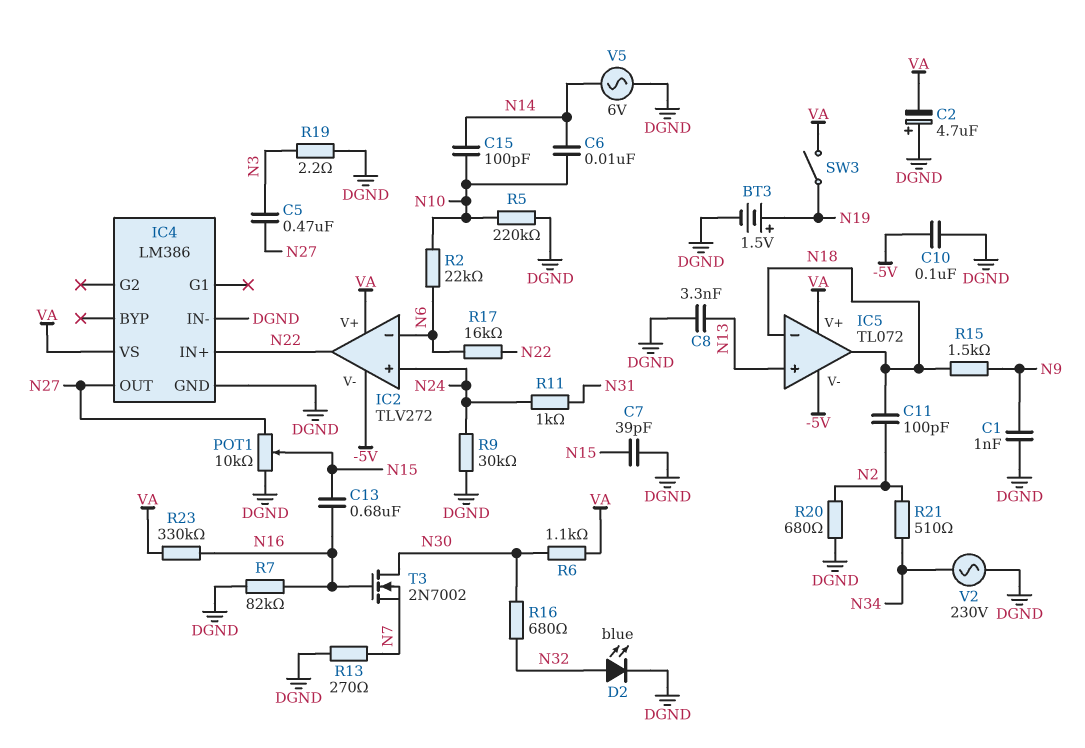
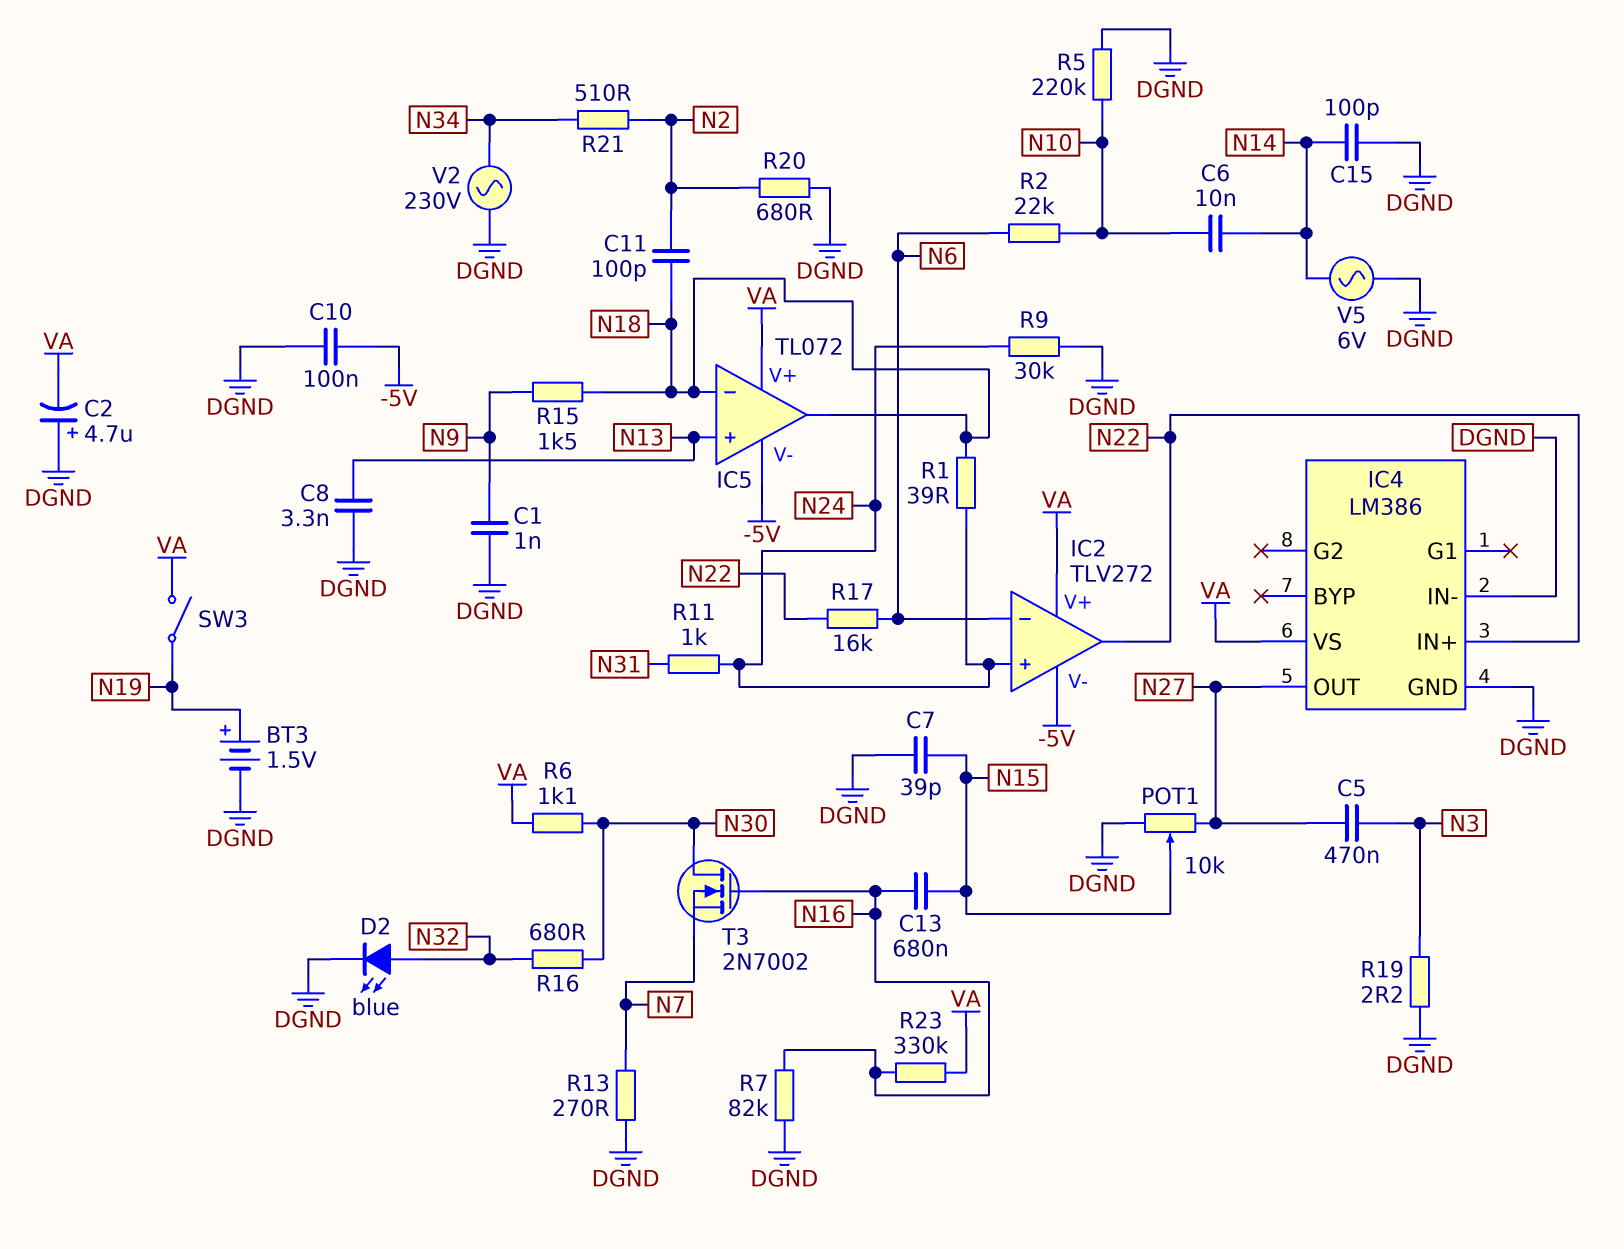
C15: 100pF (N10, N14) -> 100pF (DGND, N14)
R1: none -> 39 (N18, N24)

